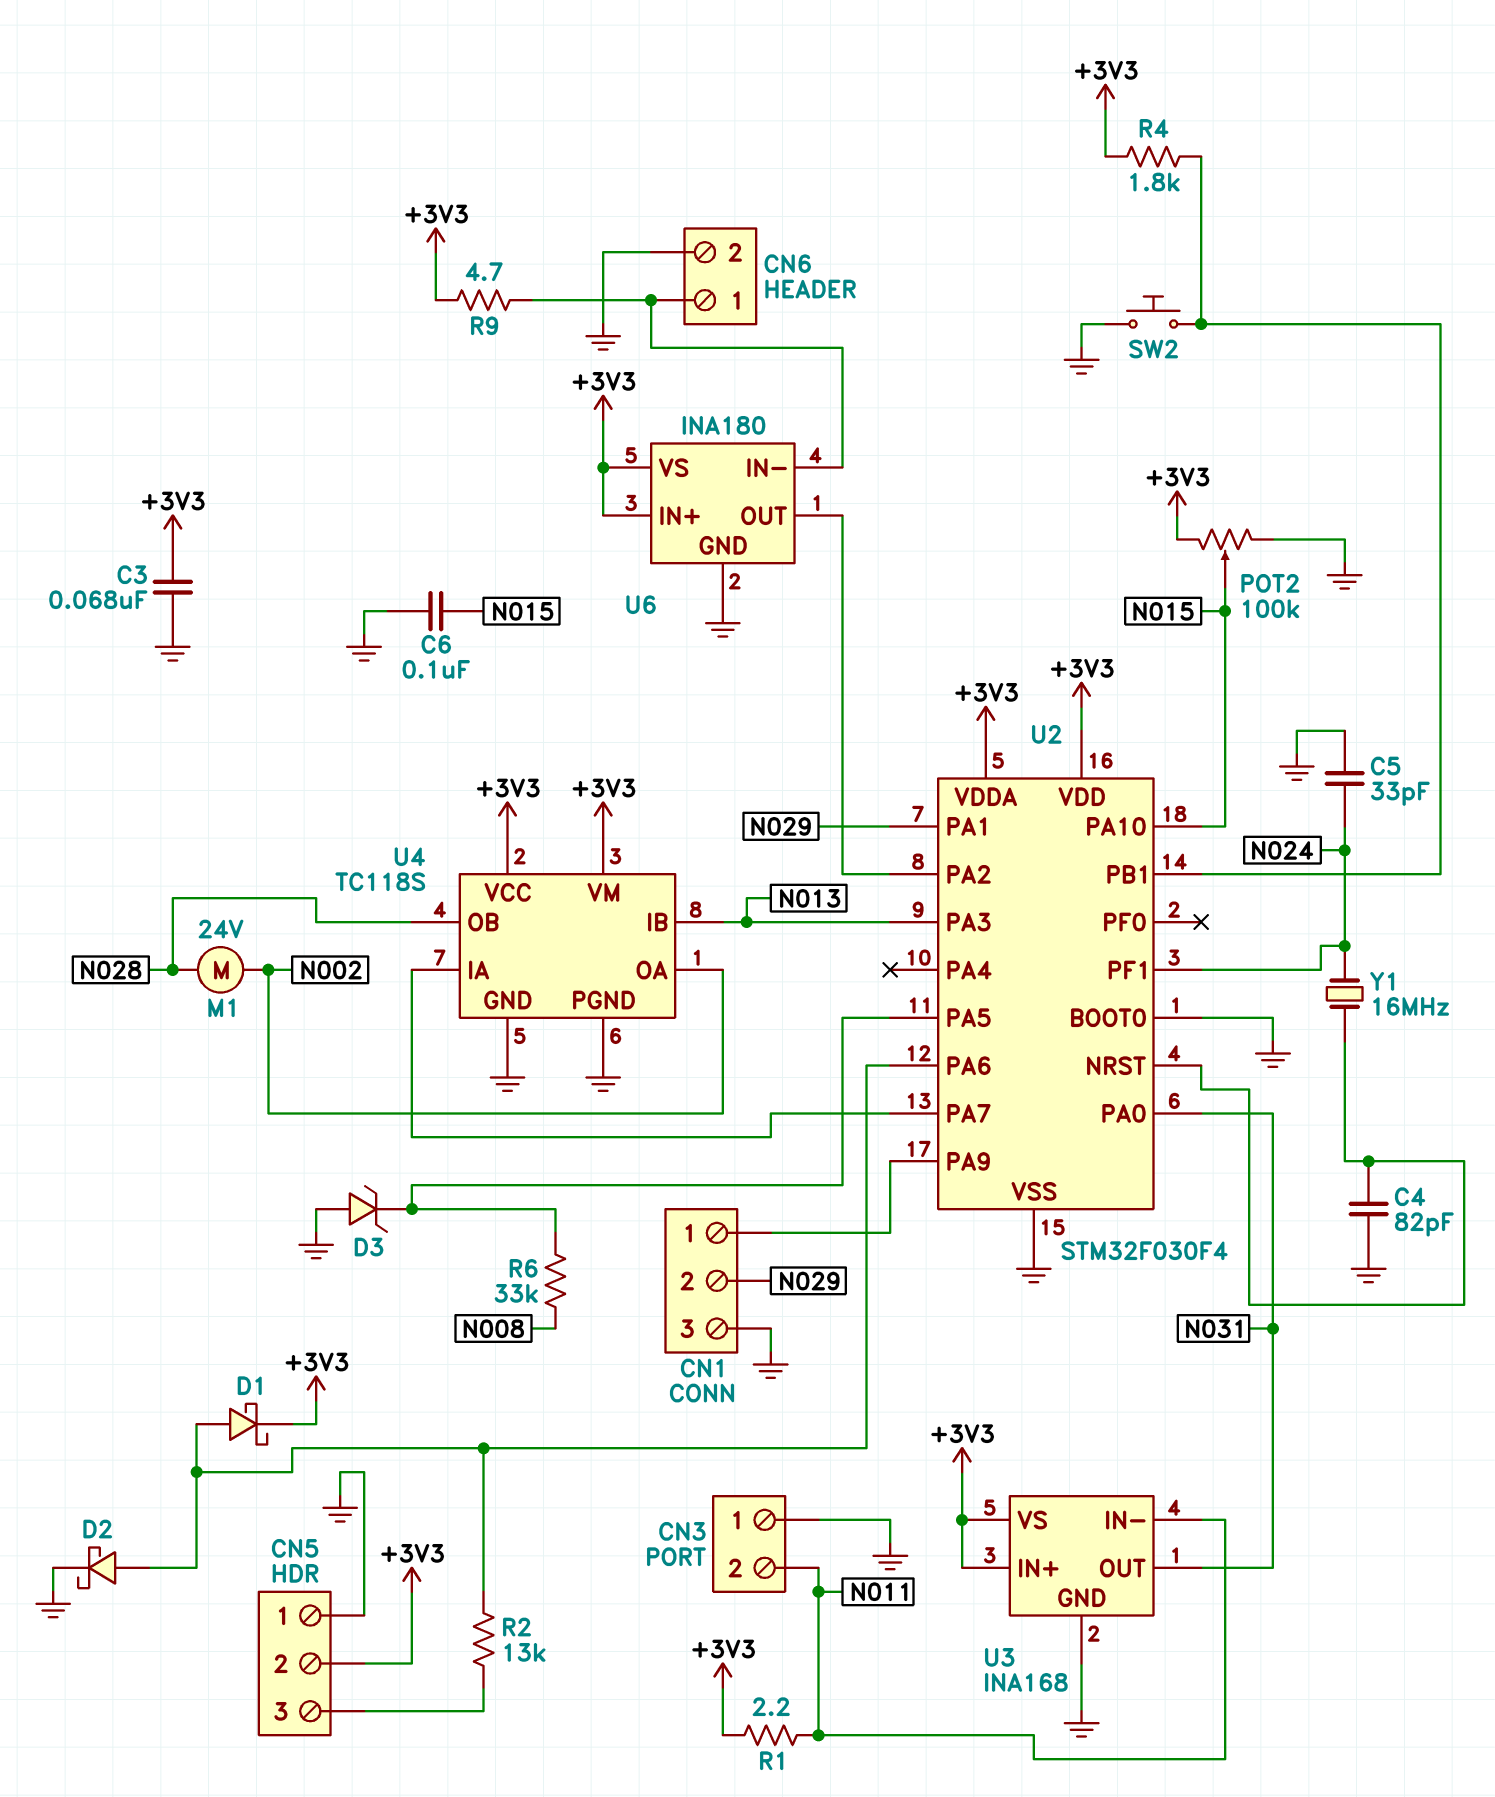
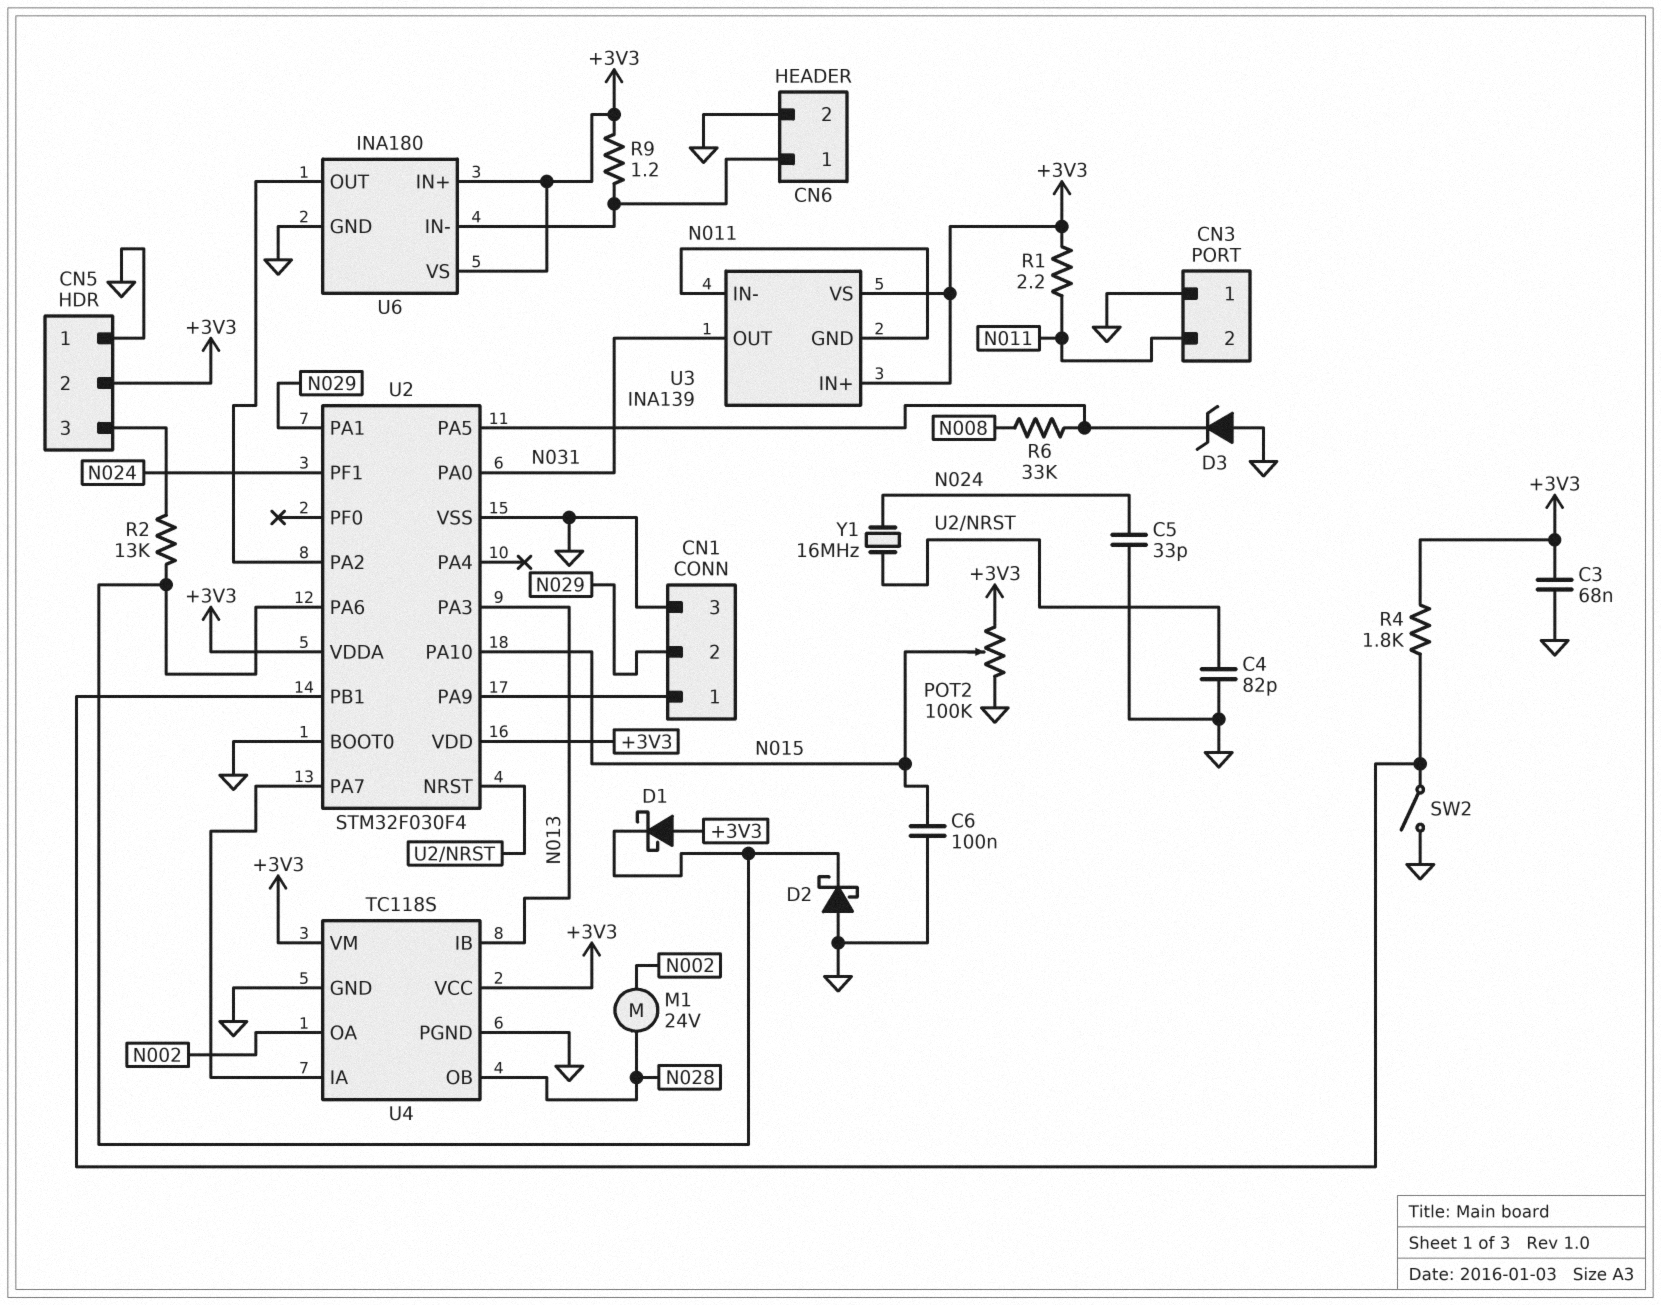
D1: schottky (A U2/PA6, K +3V3) -> schottky (A +3V3, K U2/PA6)
D2: schottky (A U2/PA6, K GND) -> schottky (A GND, K U2/PA6)
R9: 4.7 (+3V3, CN6/1) -> 1.2 (+3V3, CN6/1)
SW2: button (GND, U2/PB1) -> switch (GND, U2/PB1)
U3: INA168 -> INA139
U3 pin GND: GND -> N011

